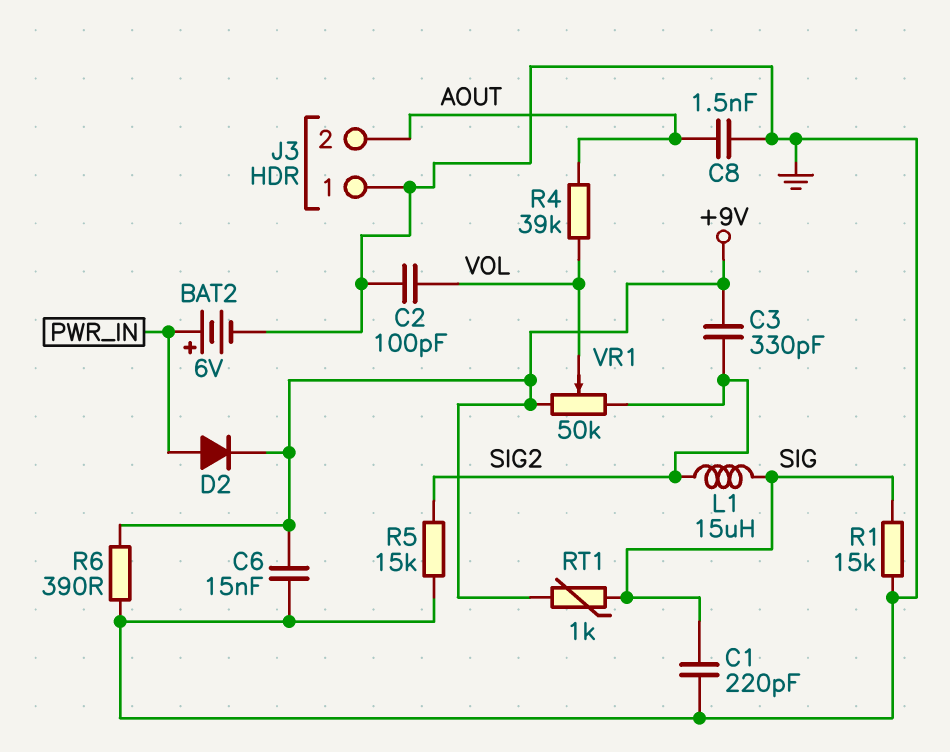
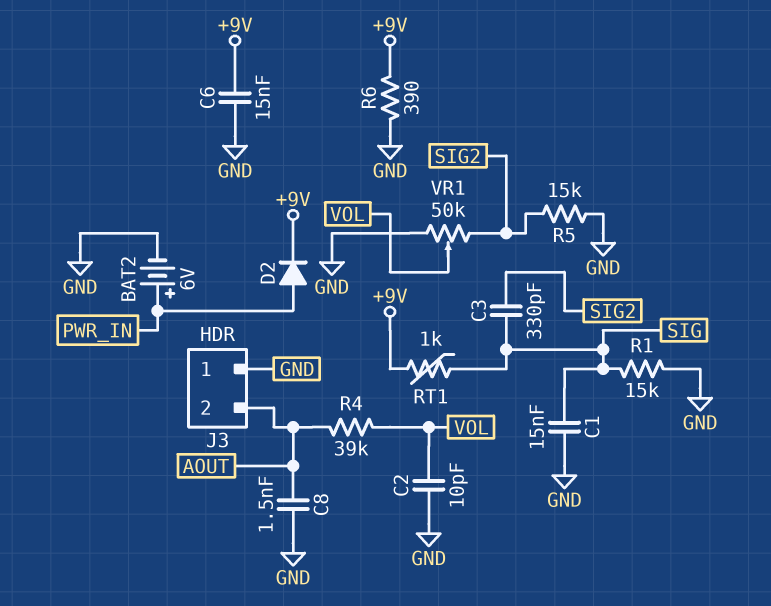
C1: 220pF (GND, SIG) -> 15nF (GND, SIG)
C2: 100pF (GND, VOL) -> 10pF (GND, VOL)
C3: 330pF (+9V, SIG2) -> 330pF (SIG, SIG2)
L1: 15uH (SIG, SIG2) -> none
VR1: 50k (+9V, SIG2, wiper VOL) -> 50k (GND, SIG2, wiper VOL)

